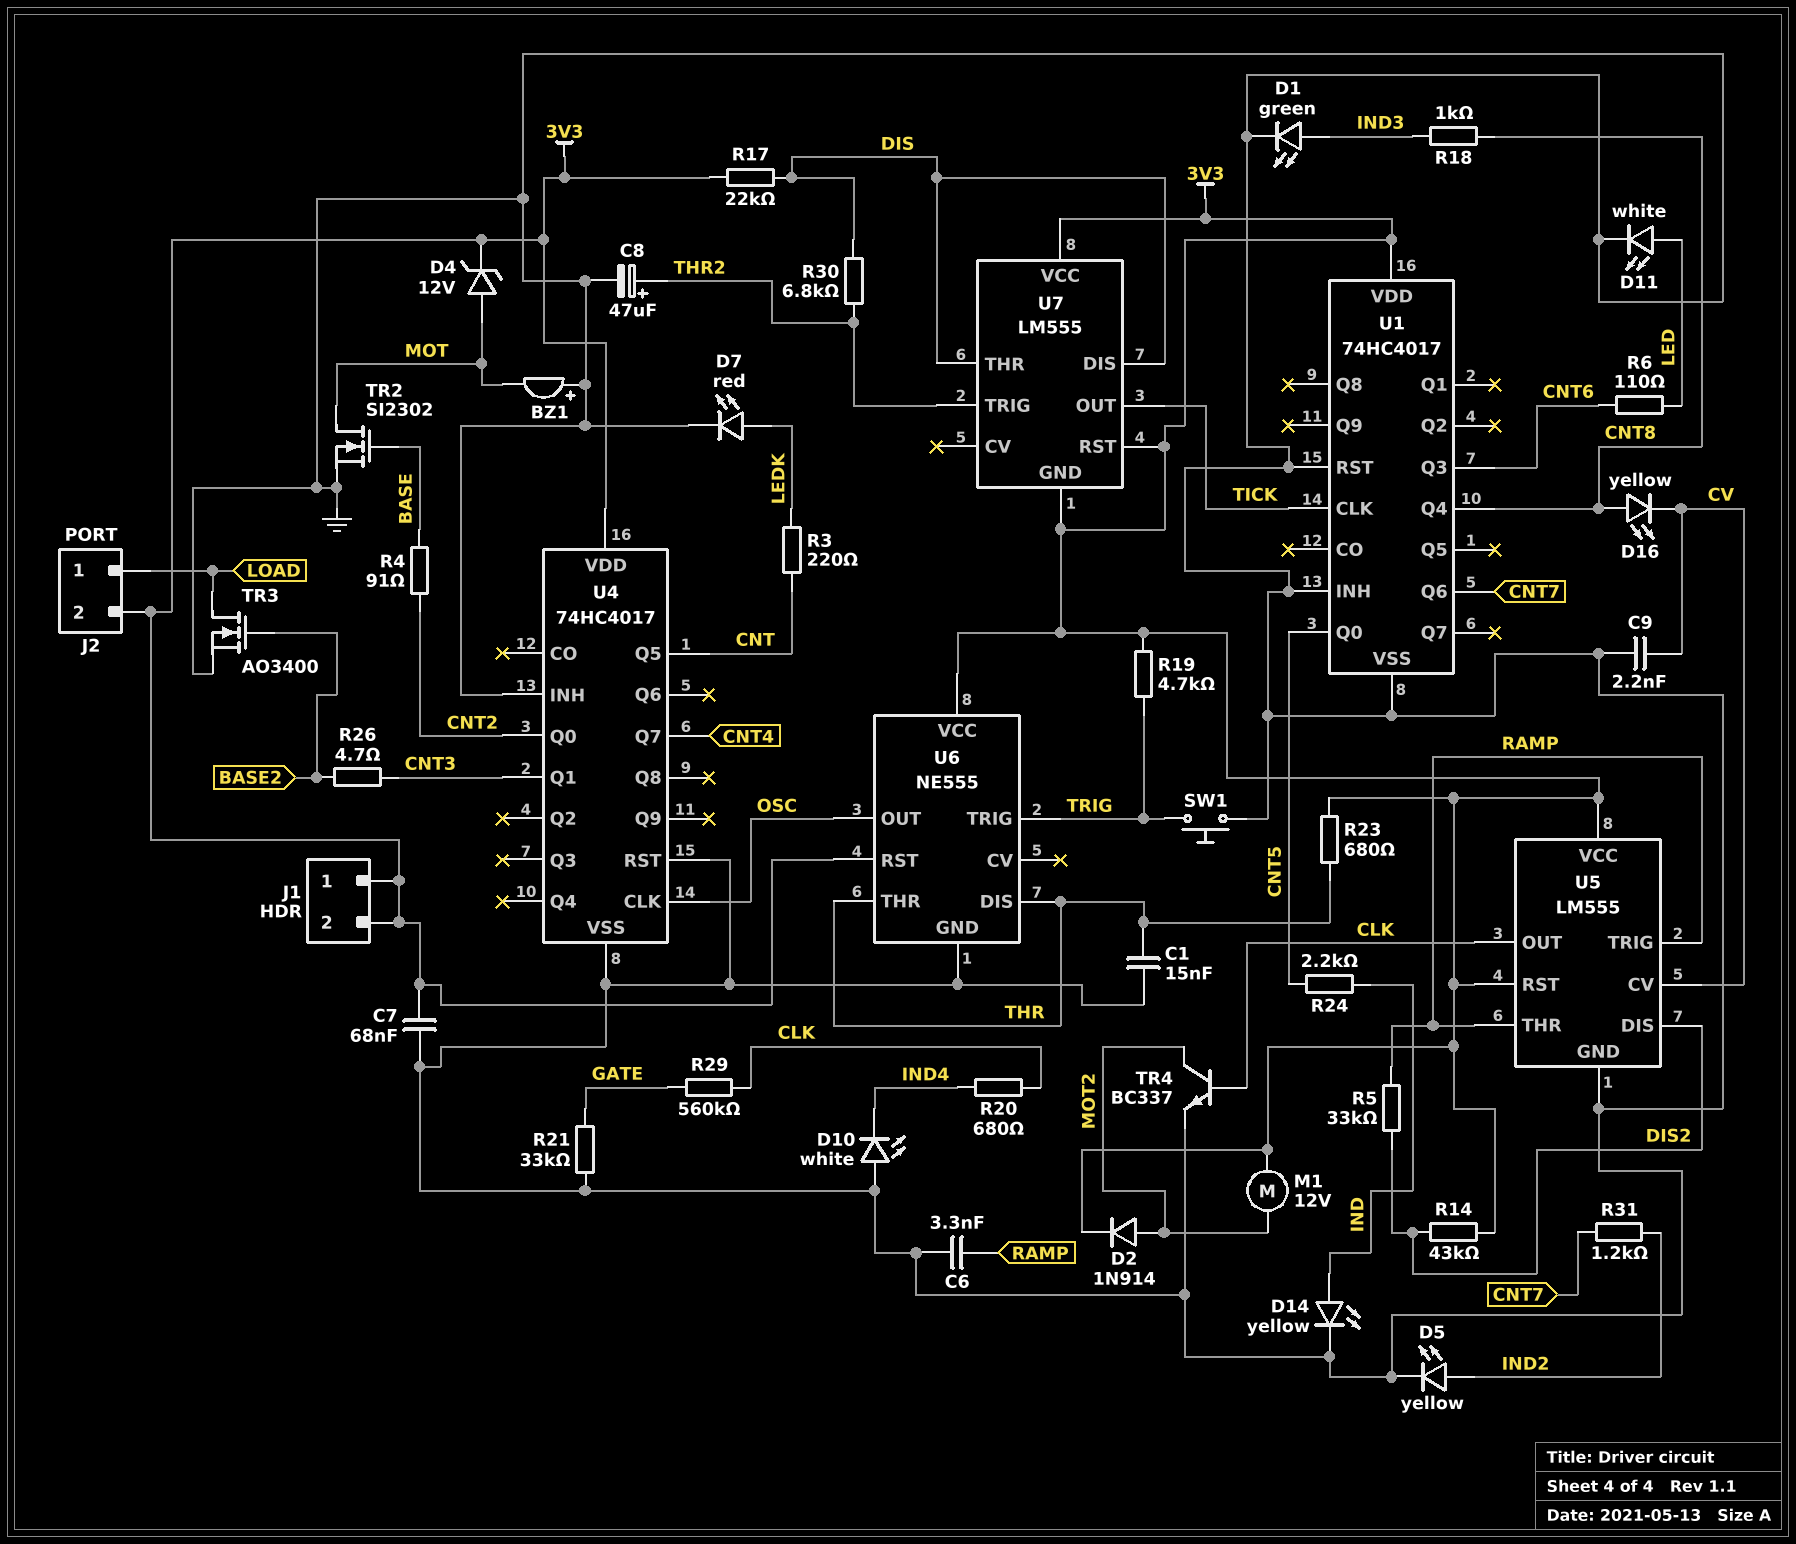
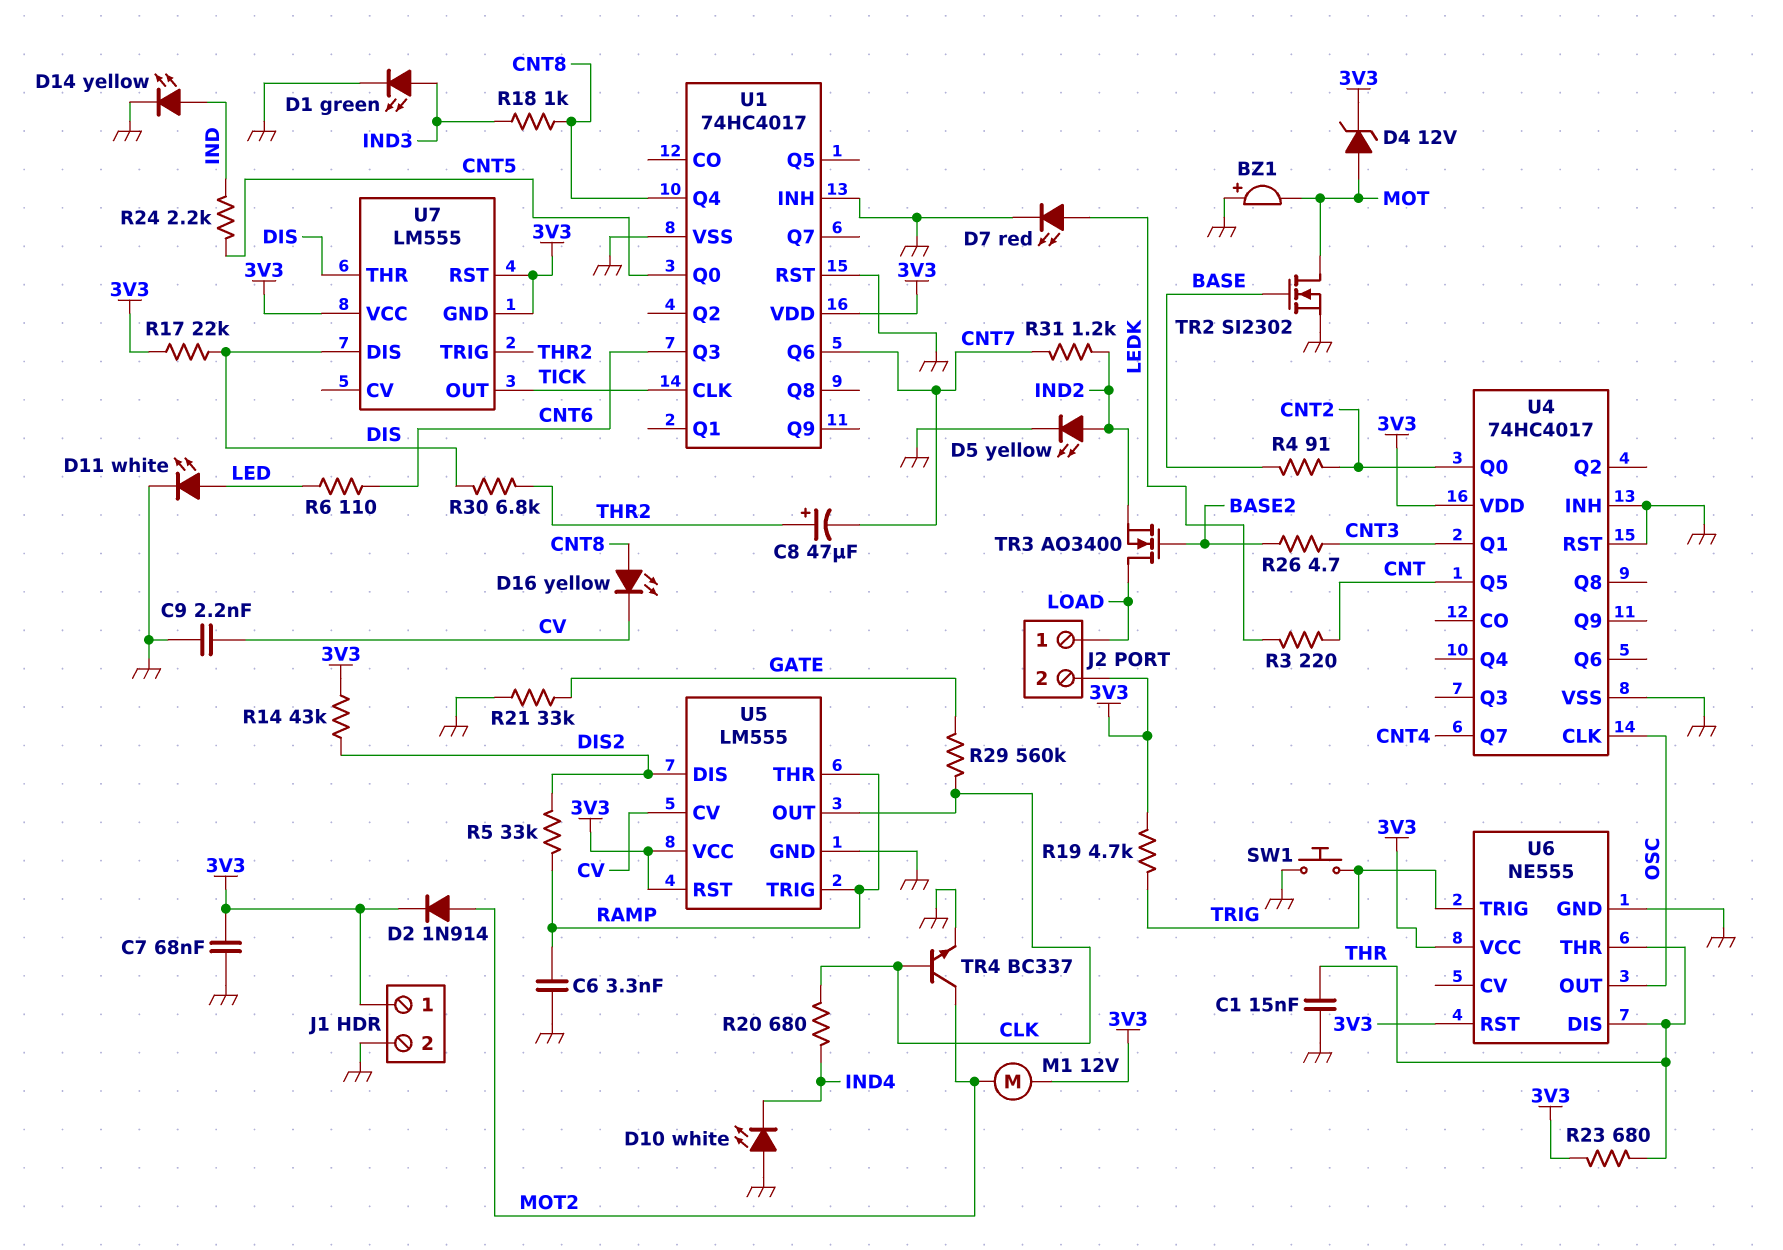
C8: 47uF (plus THR2, minus GND) -> 47uF (plus THR2, minus CNT7)
J1 pin 2: 3V3 -> GND
TR3: NMOS AO3400 (G BASE2, D LOAD, S GND) -> NMOS AO3400 (G BASE2, D LOAD, S IND2)

